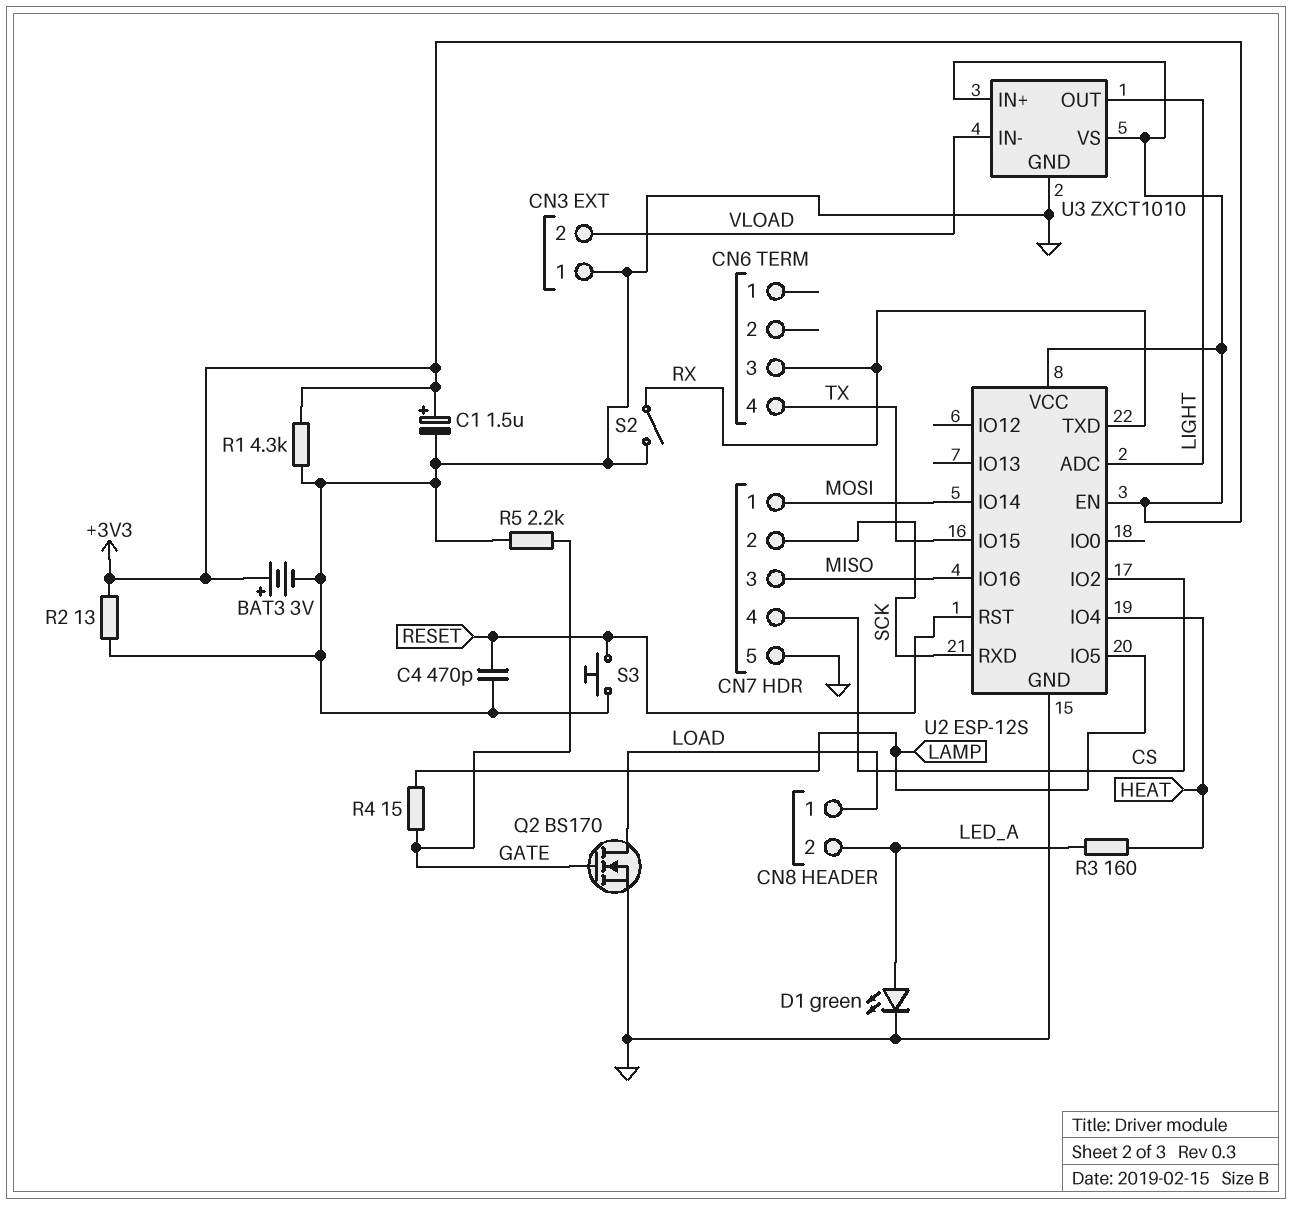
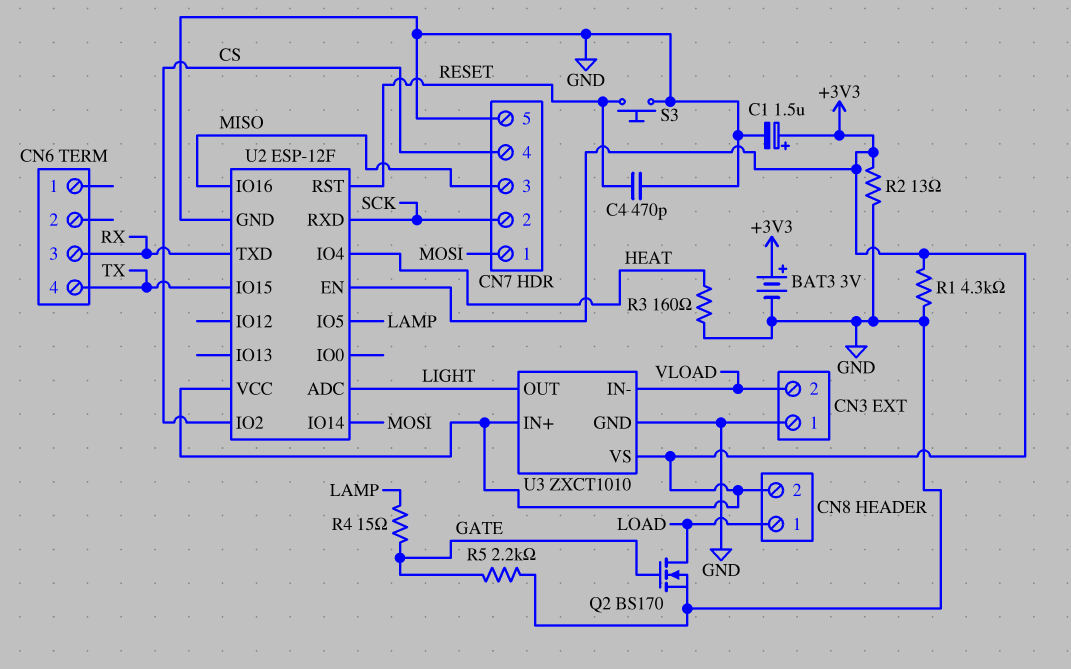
CN8 pin 2: LED_A -> +3V3
D1: LED green (A LED_A, K GND) -> none
R3: 160 (HEAT, LED_A) -> 160 (GND, HEAT)
S2: switch (GND, RX) -> none
U2: ESP-12S -> ESP-12F

